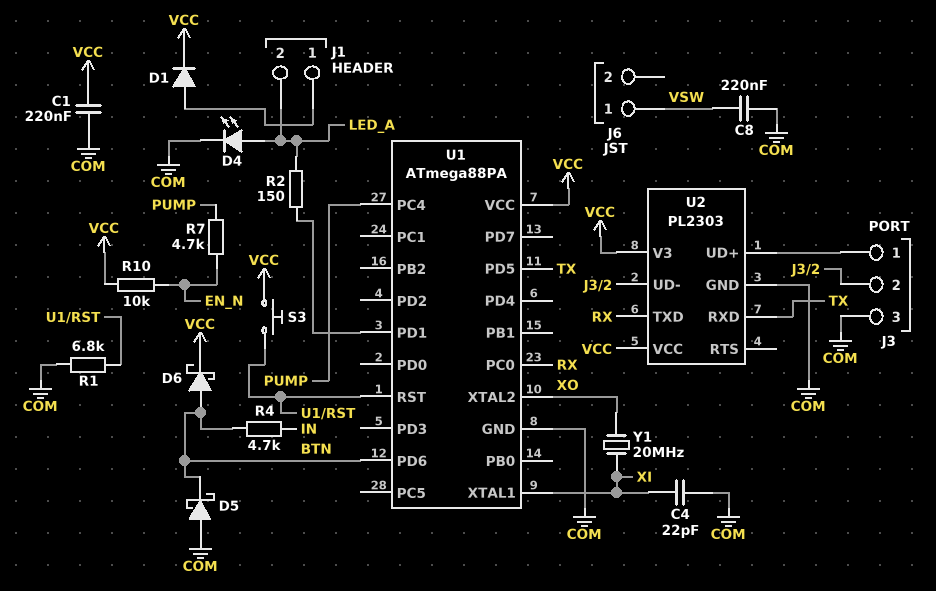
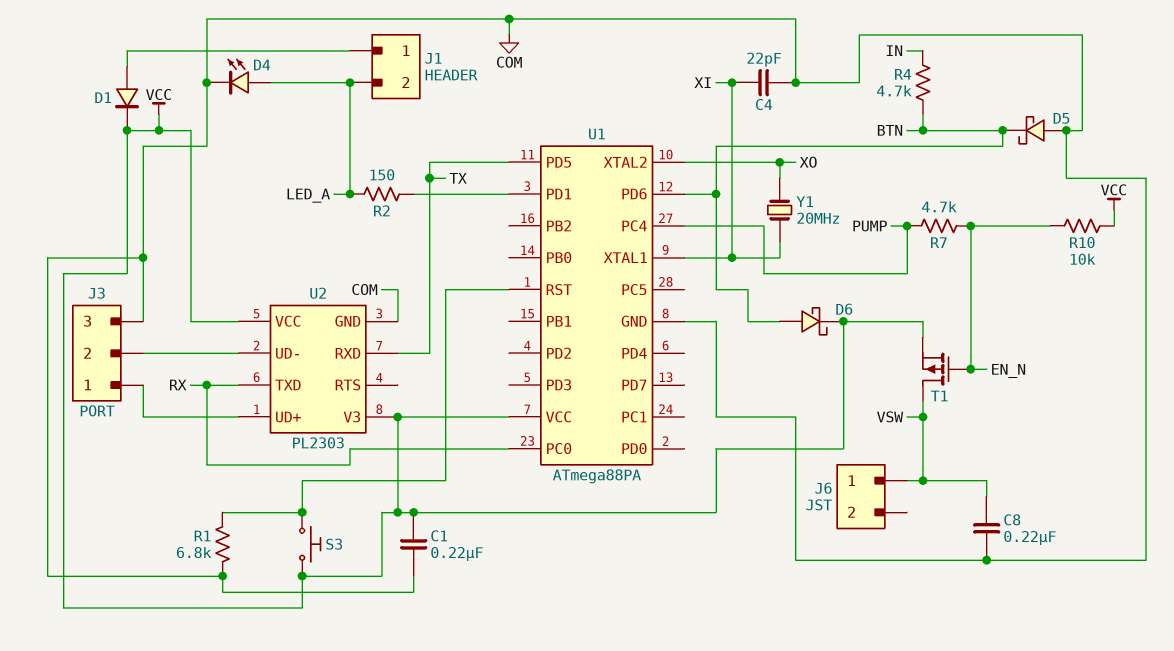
T1: none -> PMOS (G EN_N, D VSW, S VCC)

